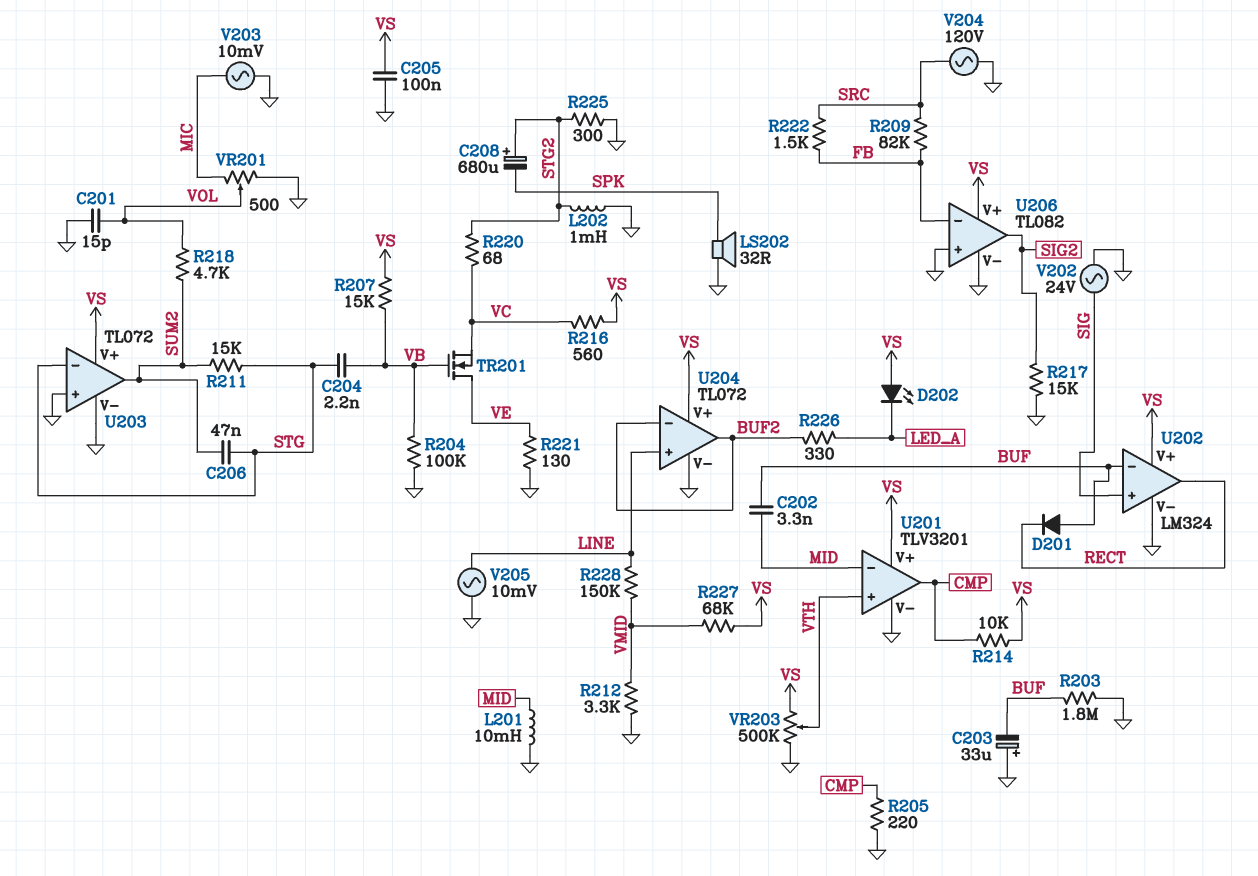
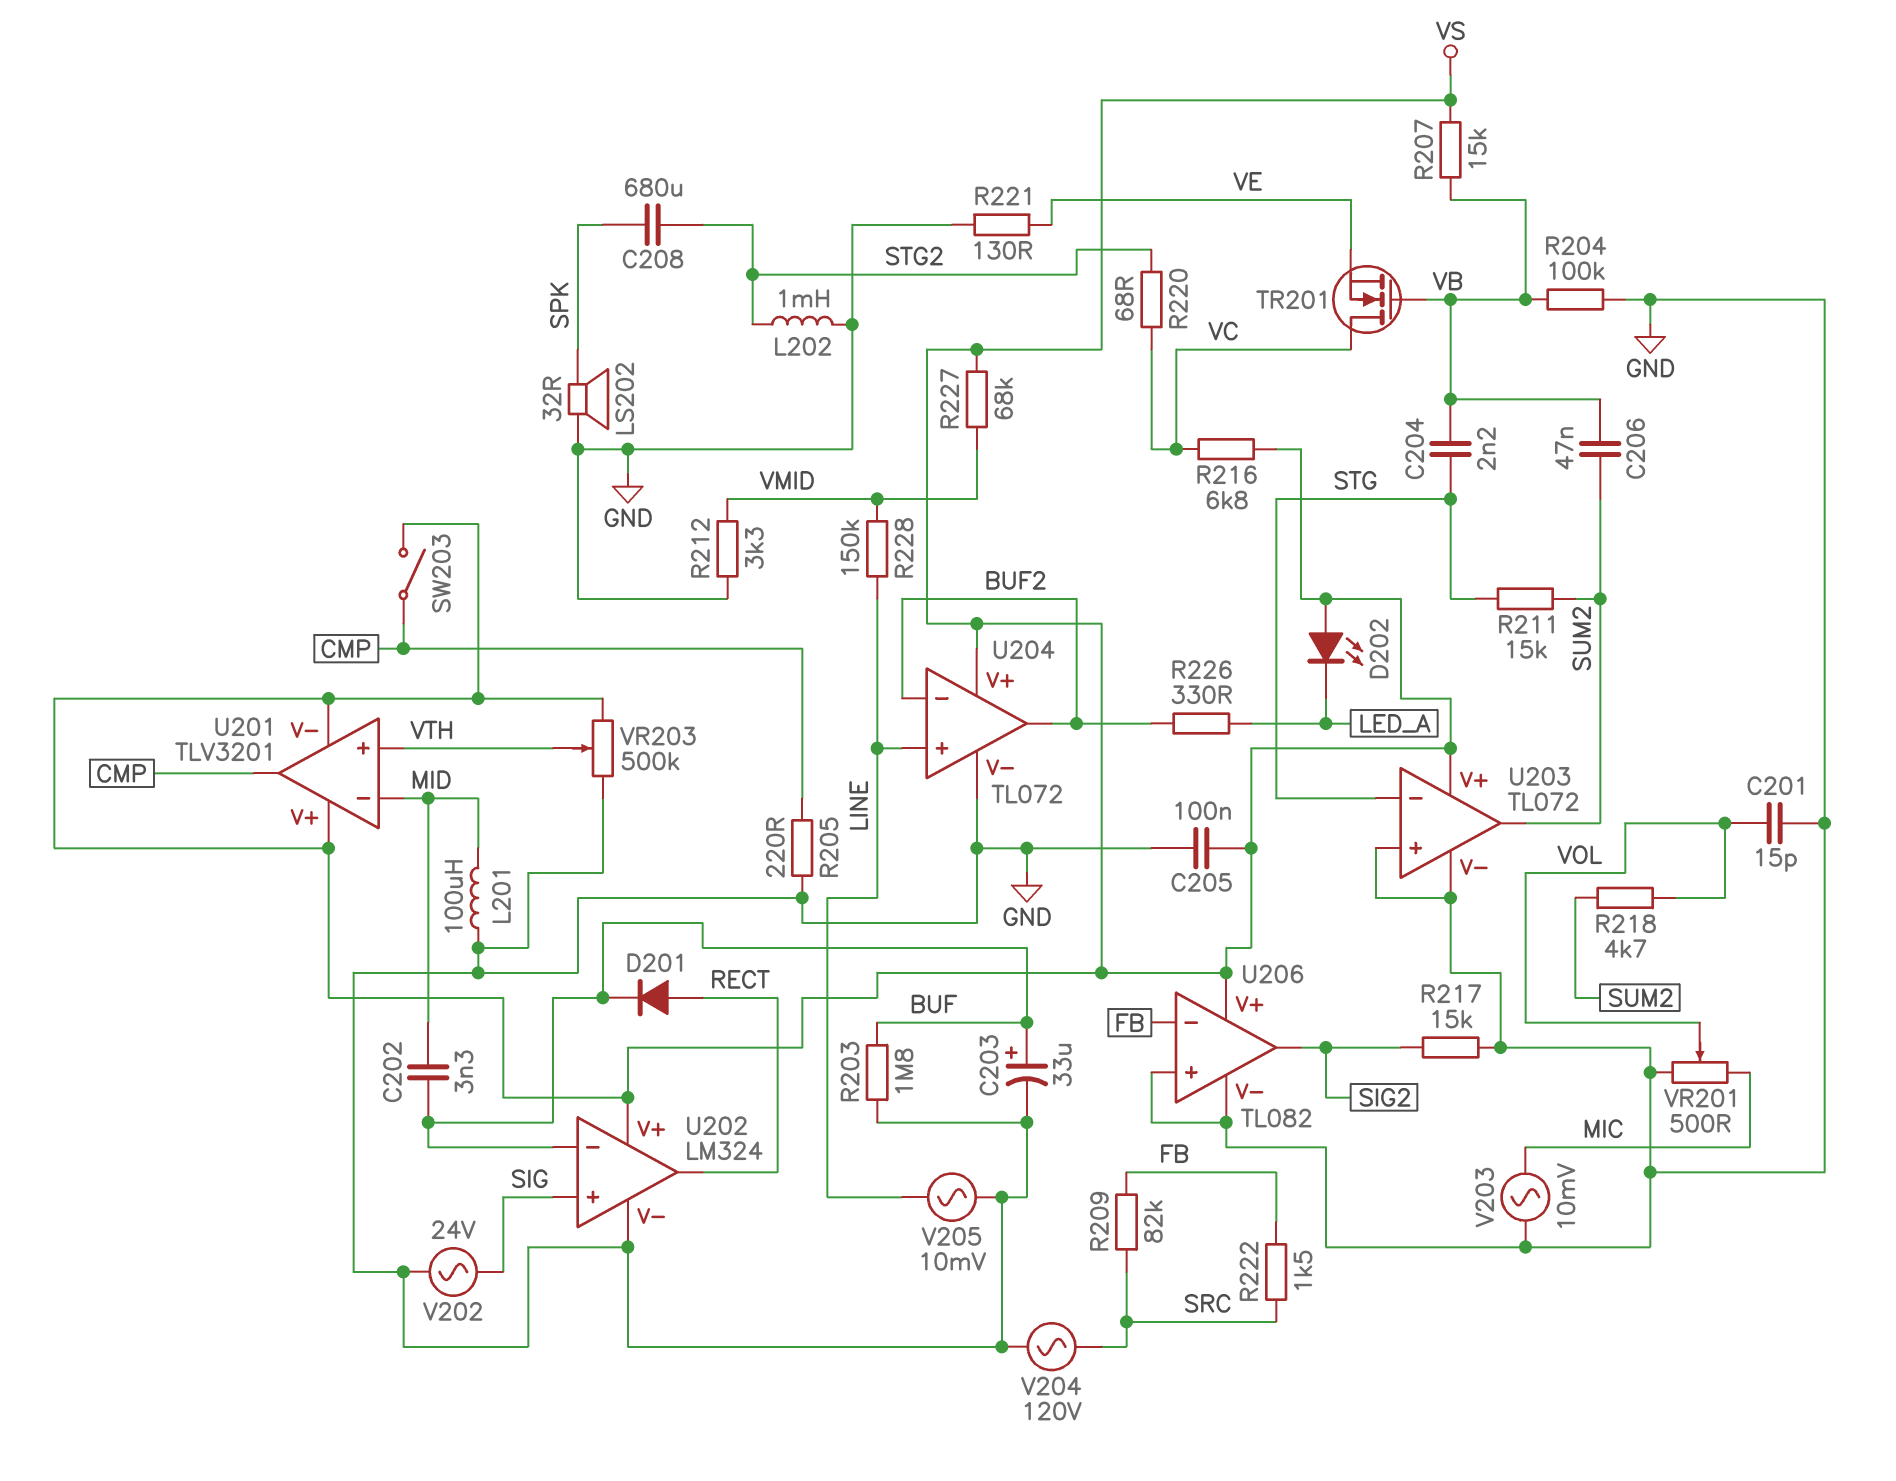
C203: 33uF (plus GND, minus BUF) -> 33uF (plus BUF, minus GND)
C206: 47nF (STG, SUM2) -> 47nF (SUM2, VB)
C208: 680uF (plus STG2, minus SPK) -> 680uF (SPK, STG2)
D201: diode (A BUF, K RECT) -> diode (A RECT, K BUF)
L201: 10mH (GND, MID) -> 100uH (GND, MID)
R214: 10k (CMP, VS) -> none
R216: 560 (VC, VS) -> 6.8k (VC, VS)
R225: 300 (GND, STG2) -> none
SW203: none -> switch (CMP, VS)
TR201: NMOS (G VB, D VE, S VC) -> NMOS (G VB, D VC, S VE)
U201 pin V-: GND -> VS

